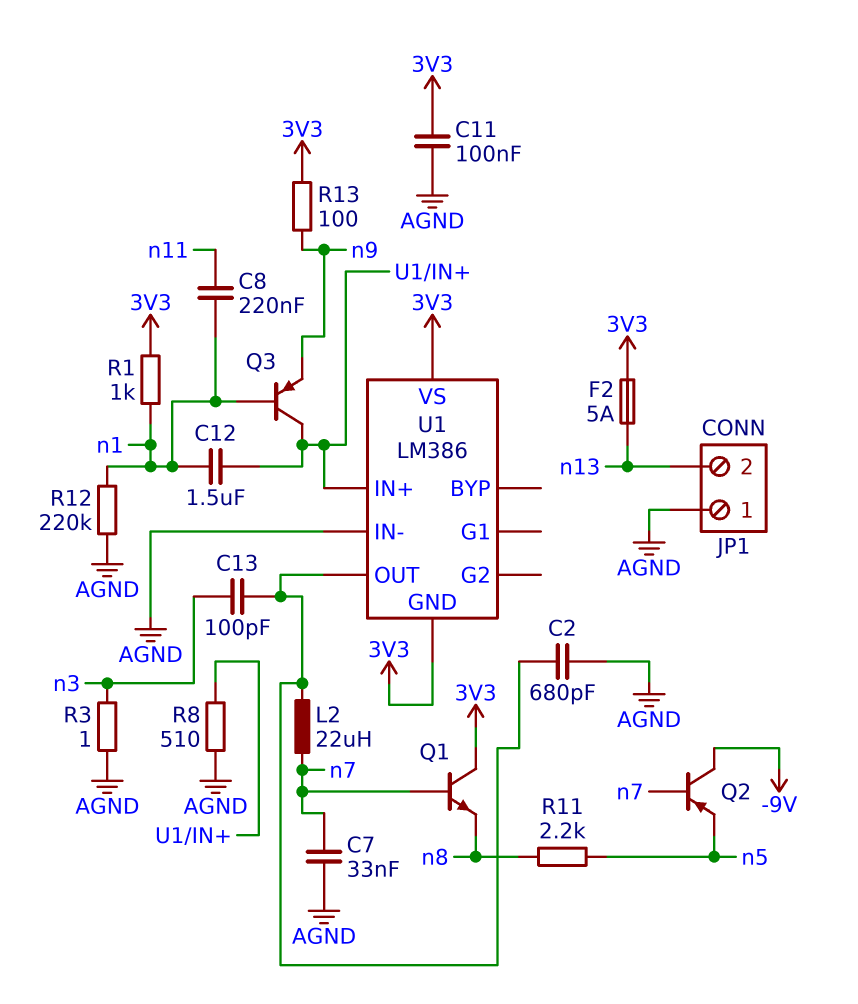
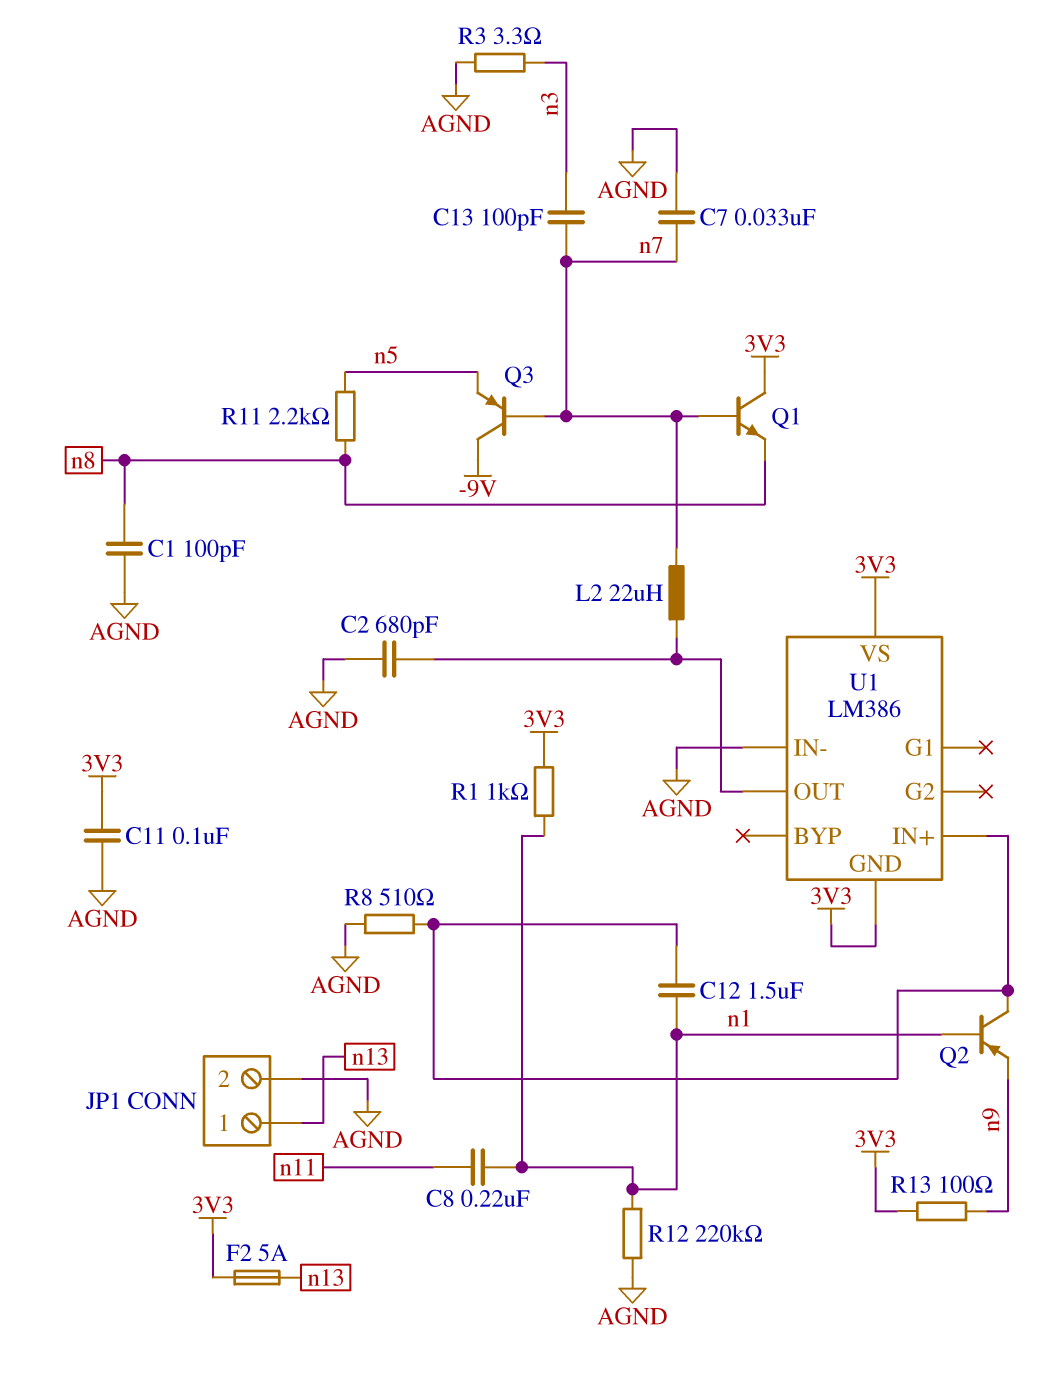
C1: none -> 100pF (AGND, n8)
C13: 100pF (U1/OUT, n3) -> 100pF (n3, n7)
JP1 pin 1: AGND -> n13
JP1 pin 2: n13 -> AGND
Q2: PNP (B n7, C -9V, E n5) -> PNP (B n1, C U1/IN+, E n9)
Q3: PNP (B n1, C U1/IN+, E n9) -> PNP (B n7, C -9V, E n5)
R3: 1 (AGND, n3) -> 3.3 (AGND, n3)

